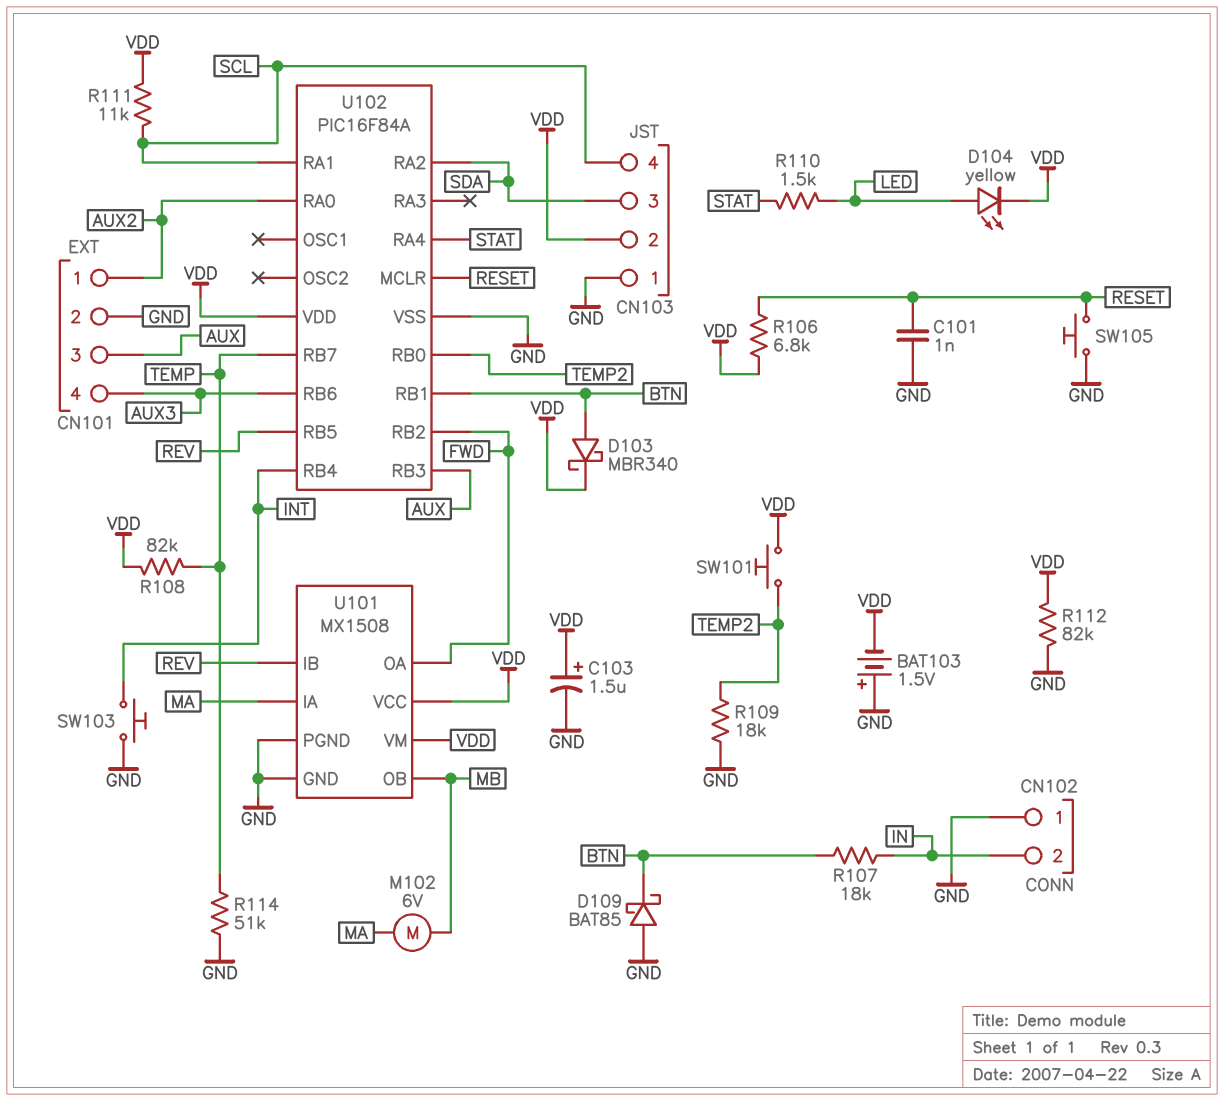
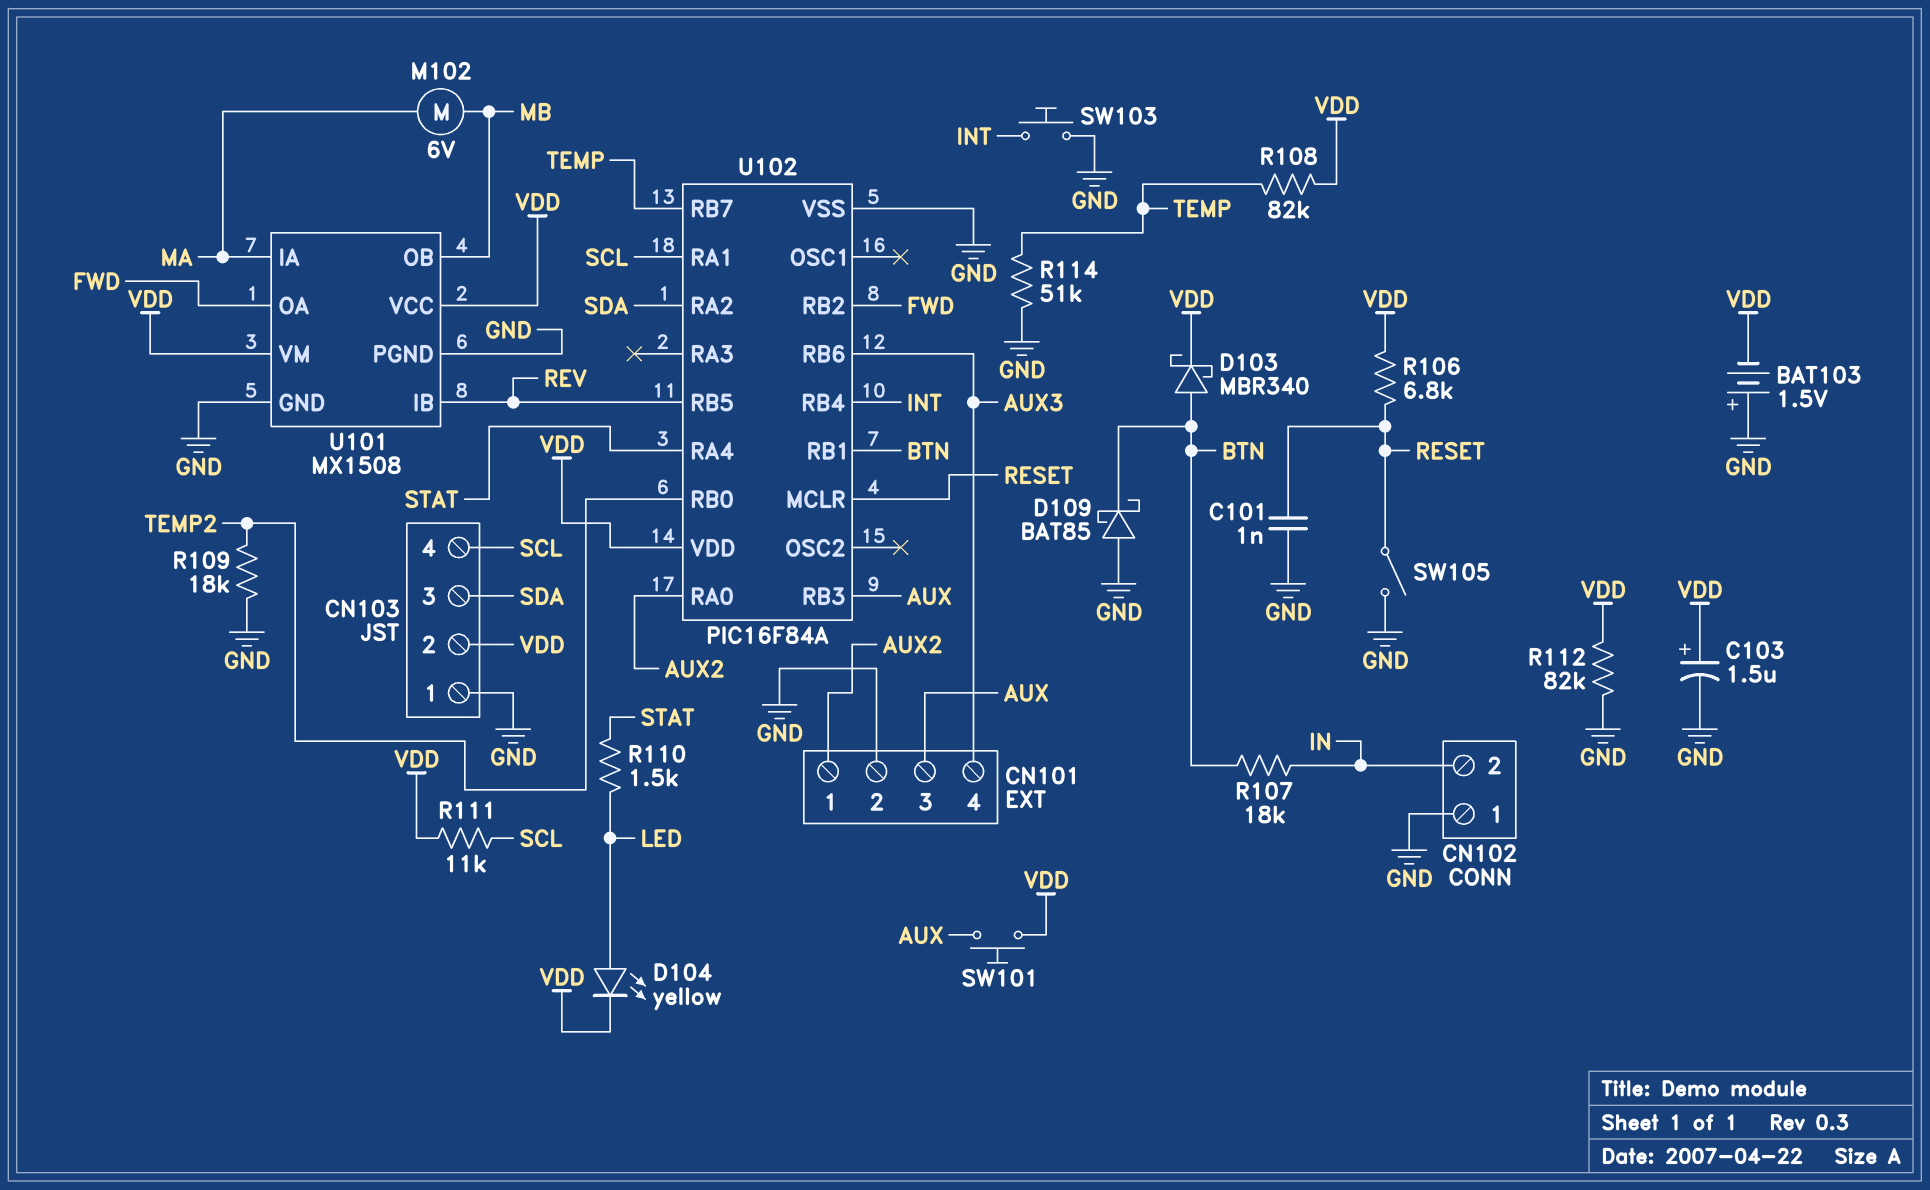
SW101: button (TEMP2, VDD) -> button (AUX, VDD)
SW105: button (GND, RESET) -> switch (GND, RESET)

